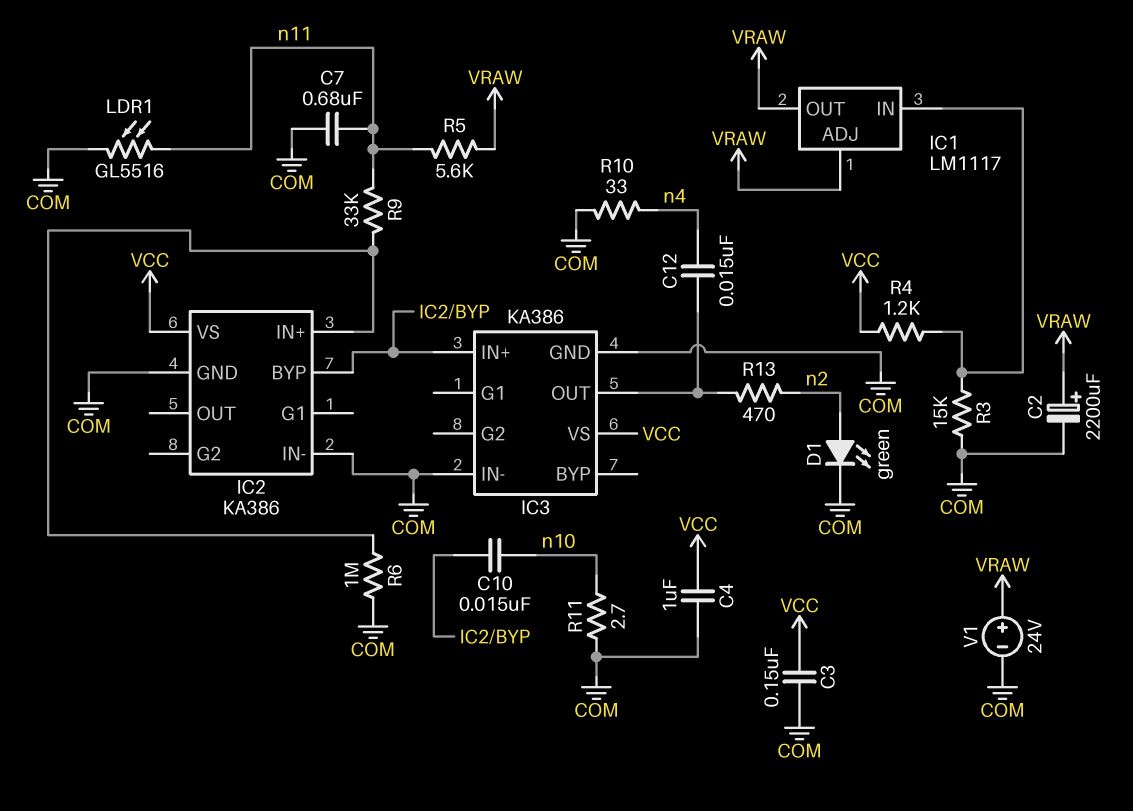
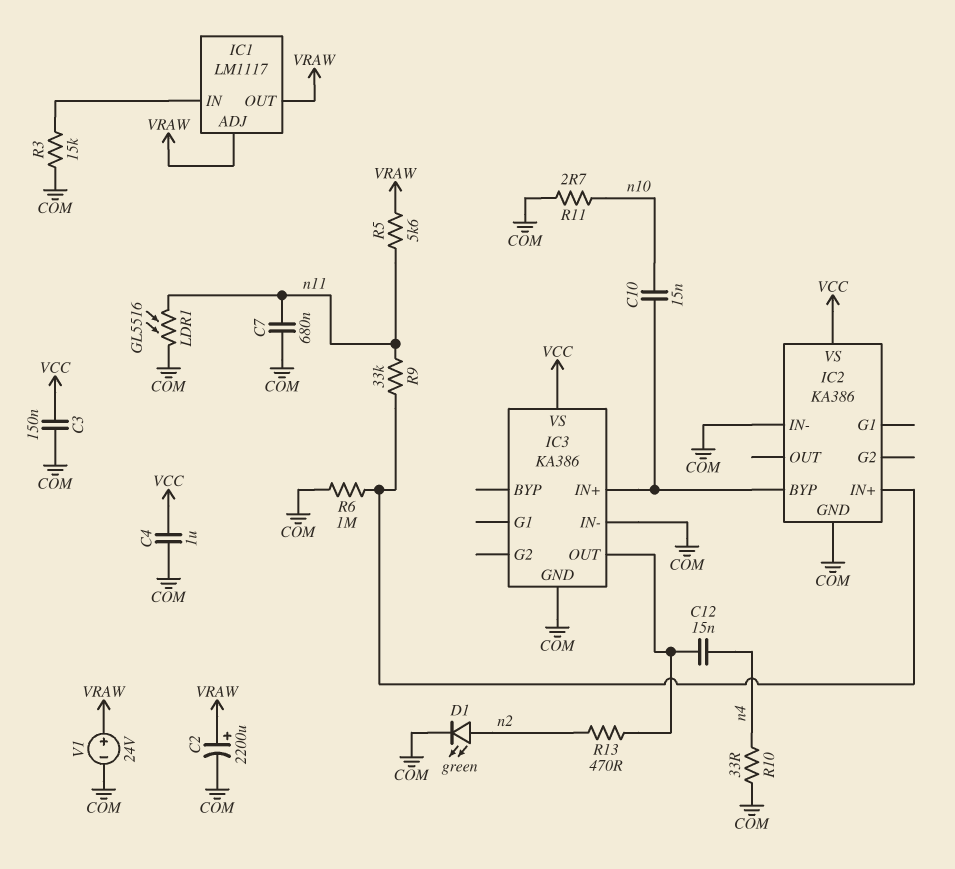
R4: 1.2k (IC1/IN, VCC) -> none

